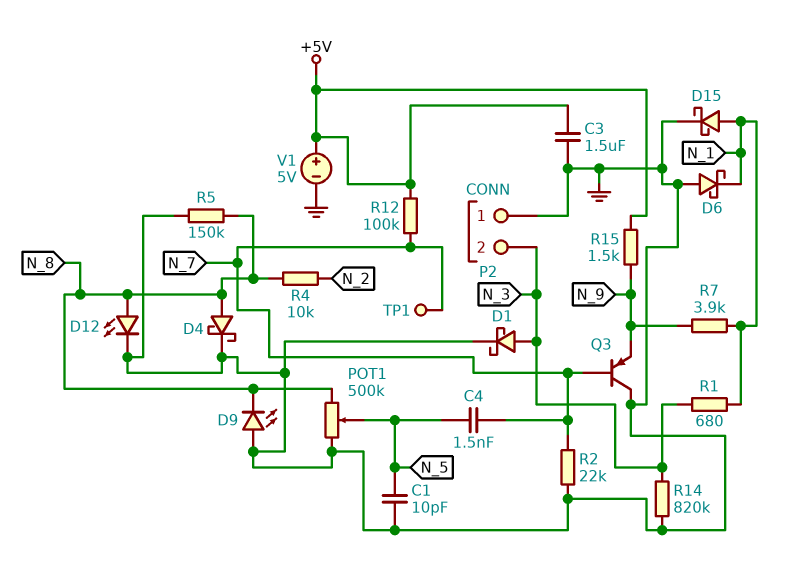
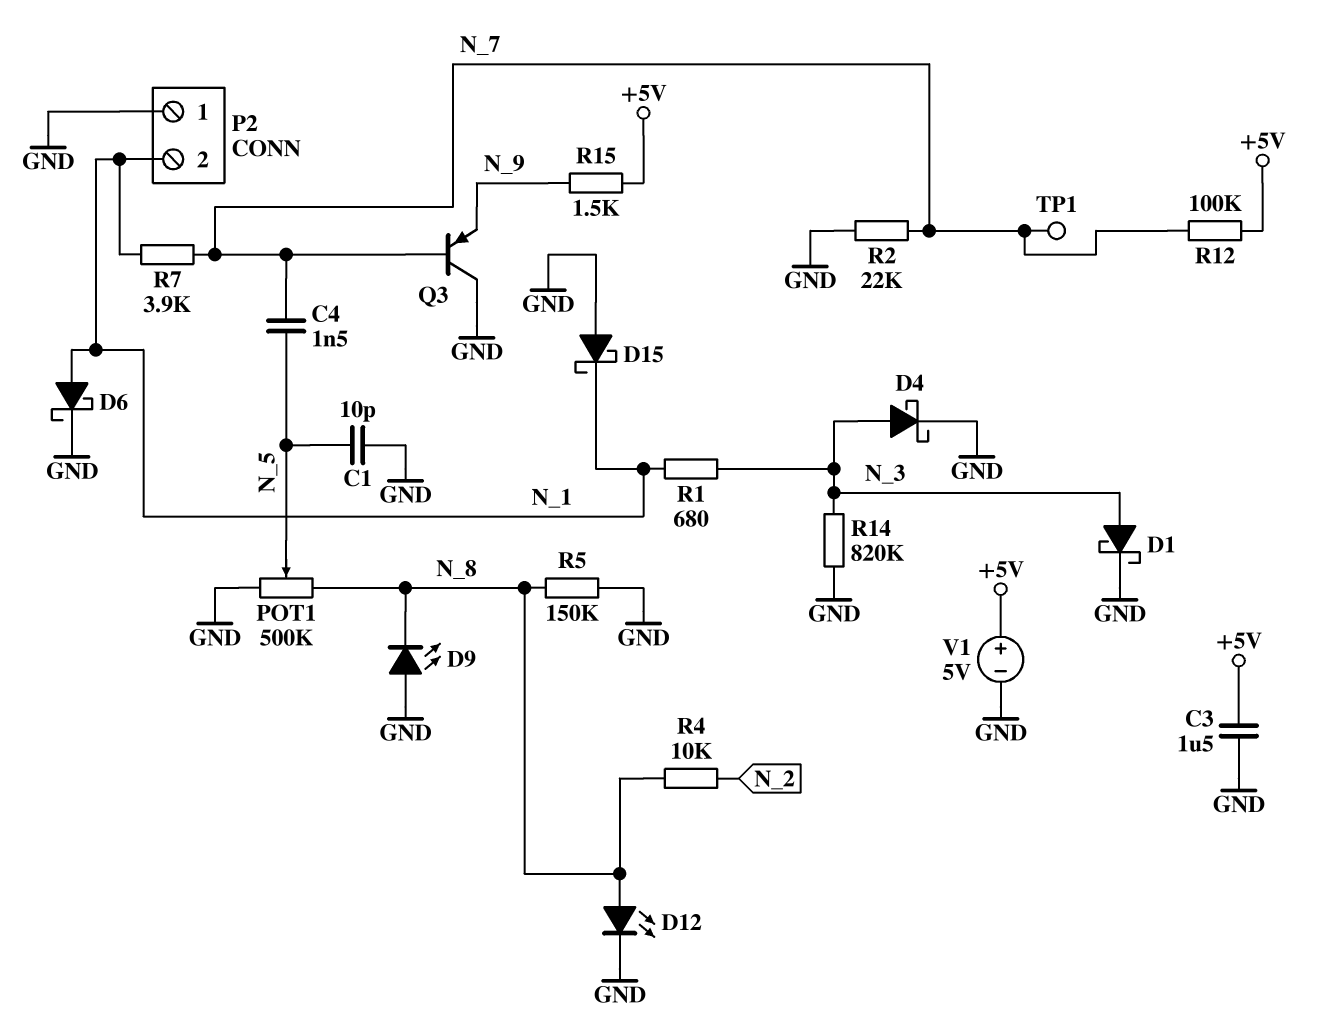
D4: schottky (A N_8, K GND) -> schottky (A N_3, K GND)
D6: schottky (A GND, K N_1) -> schottky (A N_1, K GND)
D15: schottky (A N_1, K GND) -> schottky (A GND, K N_1)
P2 pin 2: N_3 -> N_1
R7: 3.9k (N_1, N_9) -> 3.9k (N_1, N_7)

